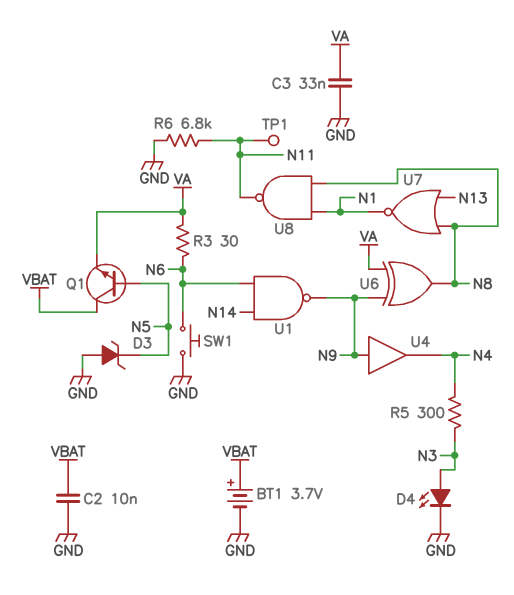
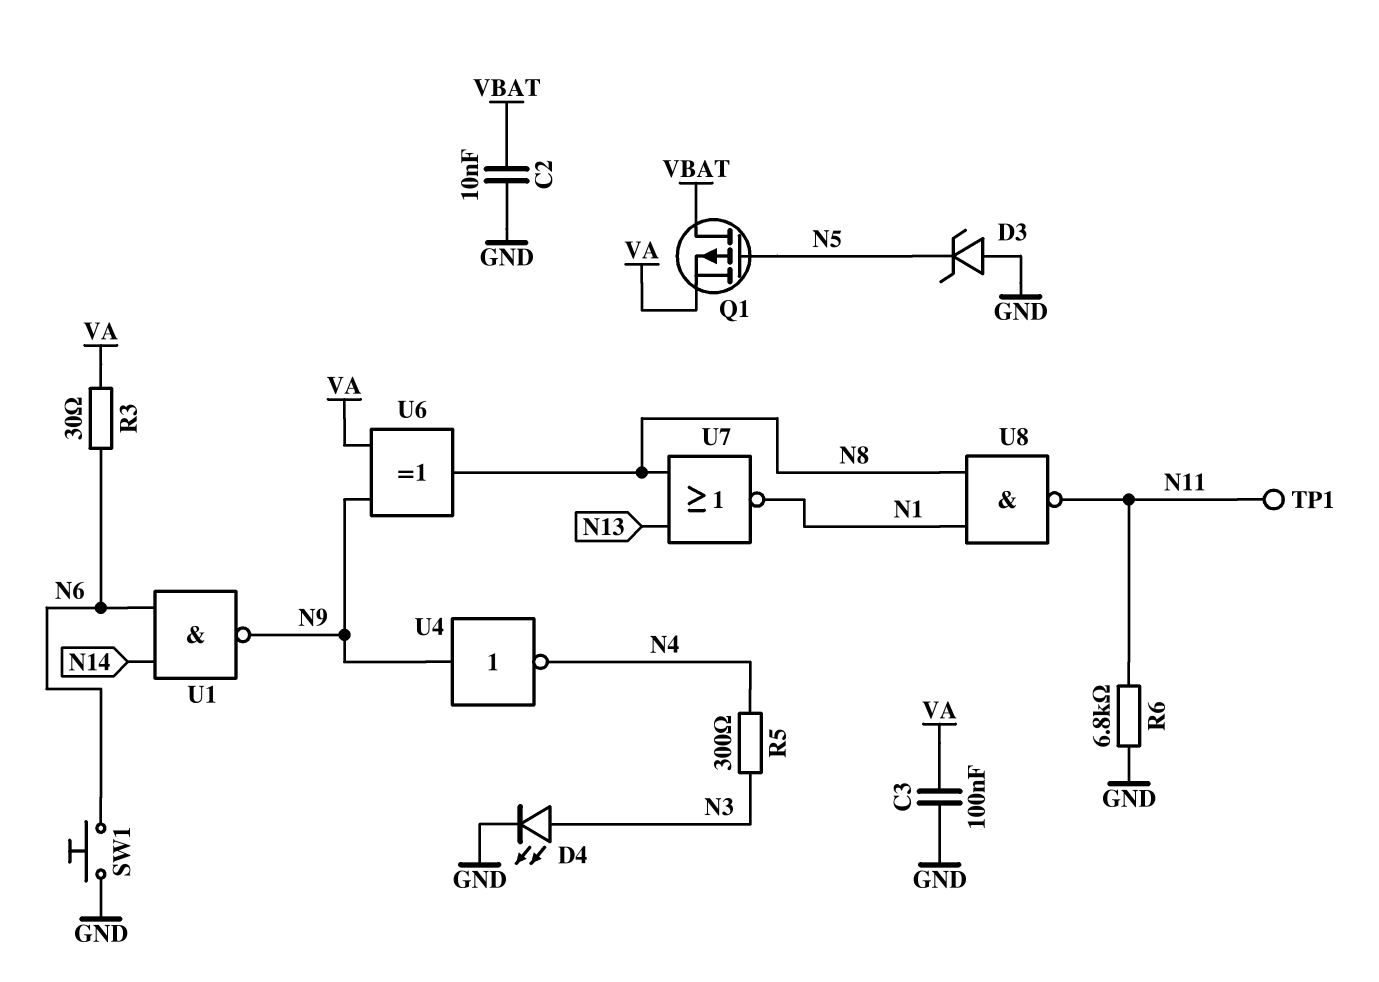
BT1: 3.7V (plus VBAT, minus GND) -> none
C3: 33nF (GND, VA) -> 100nF (GND, VA)
Q1: NPN (B N5, C VBAT, E VA) -> PMOS (G N5, D VBAT, S VA)
U4: buffer (in N9, out N4) -> NOT (in N9, out N4)

